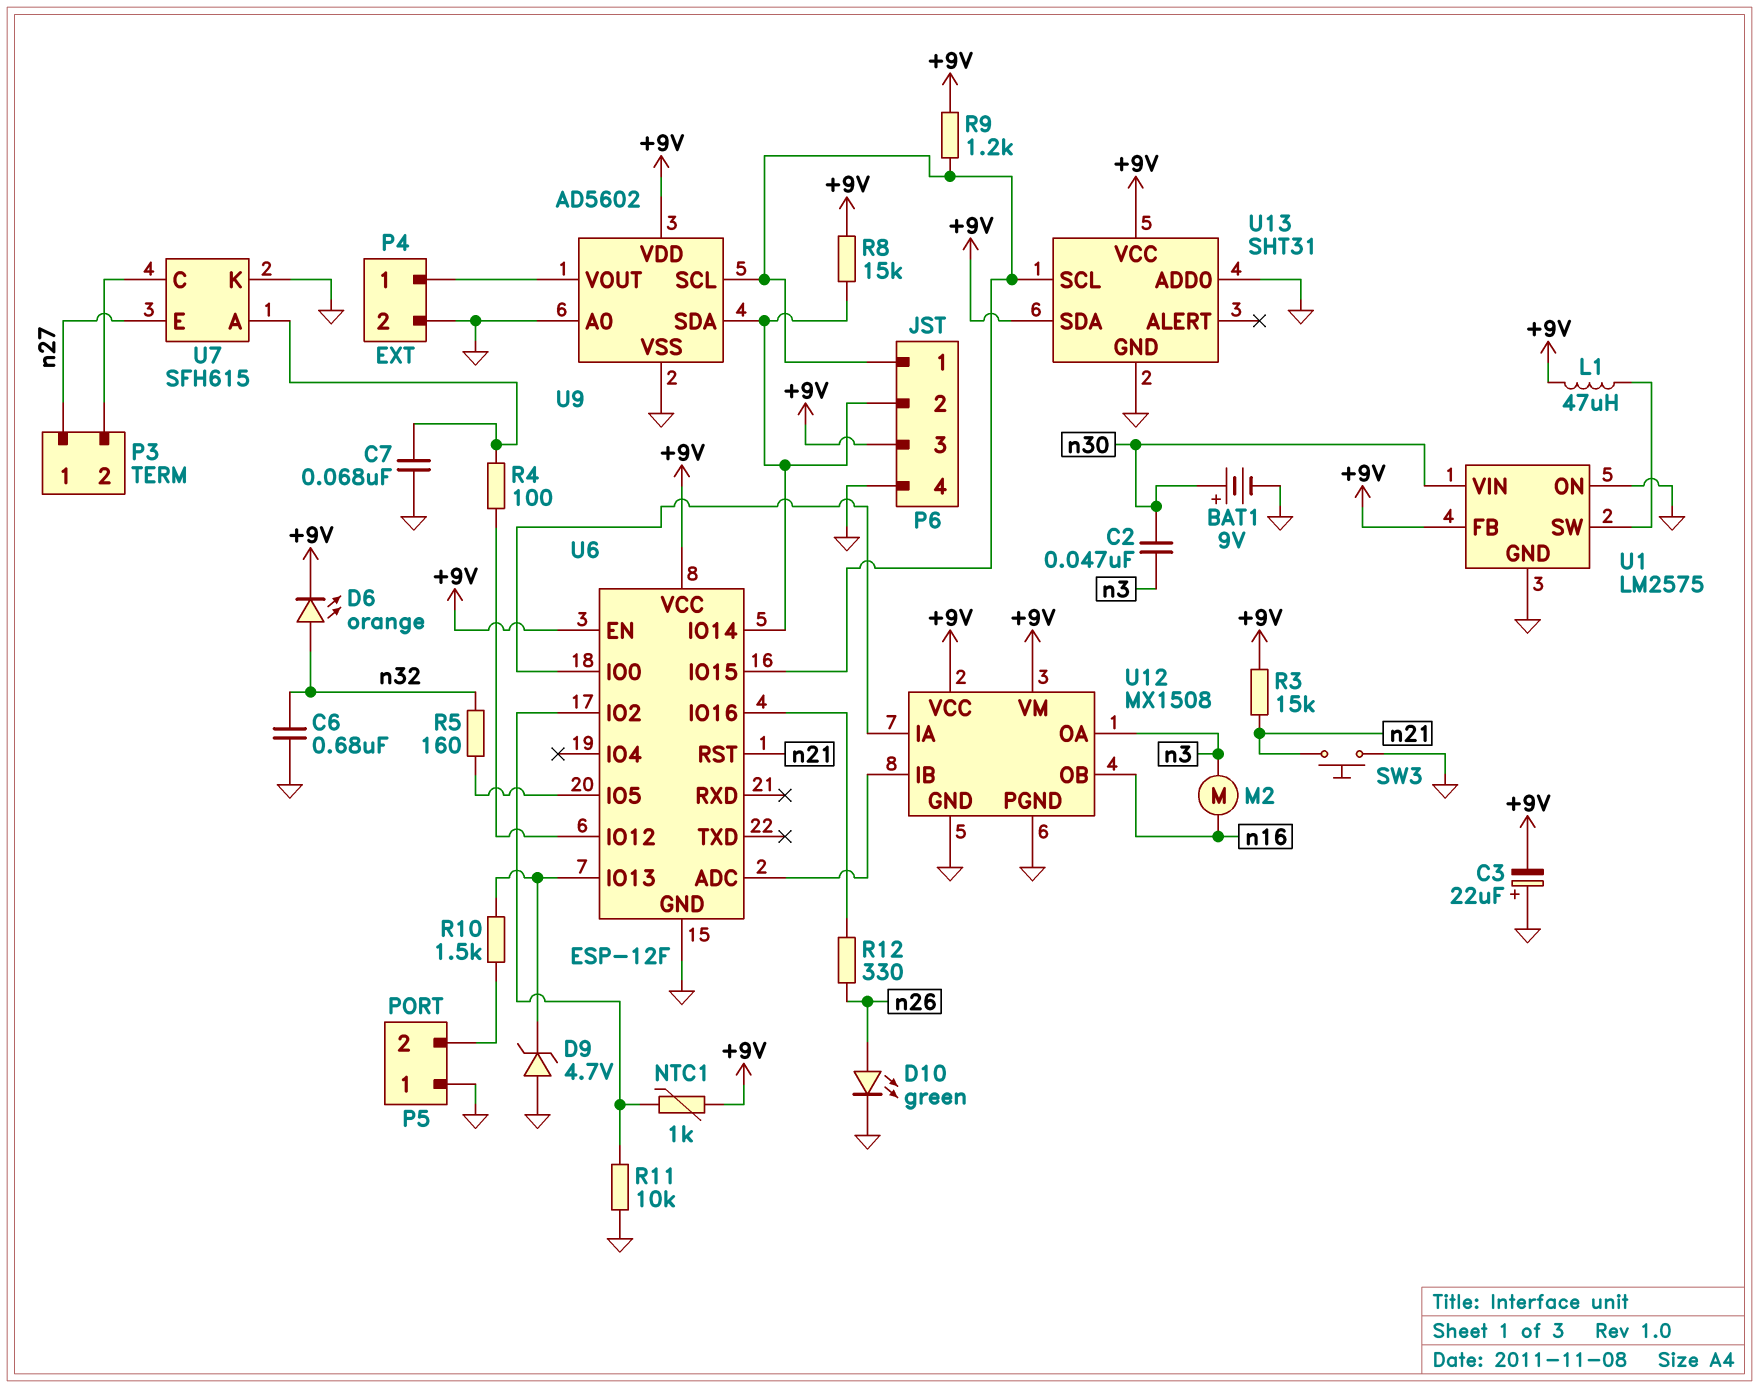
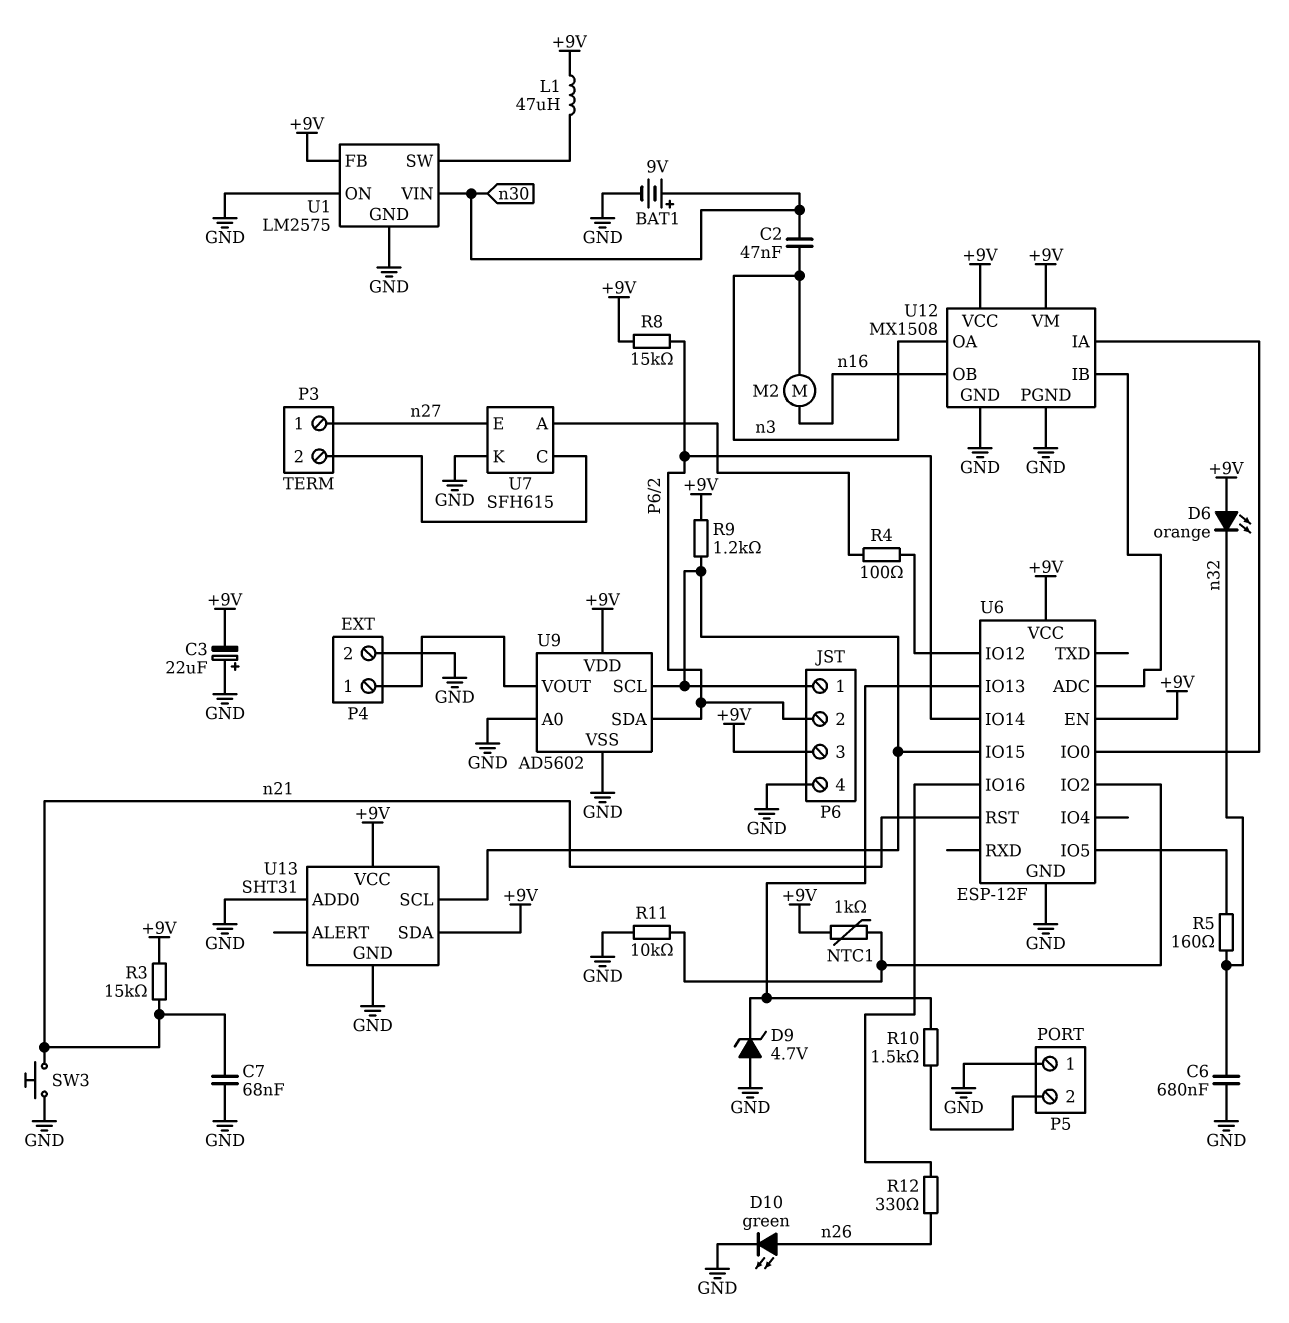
C7: 68nF (GND, U7/A) -> 68nF (GND, n21)
D6: LED orange (A n32, K +9V) -> LED orange (A +9V, K n32)

